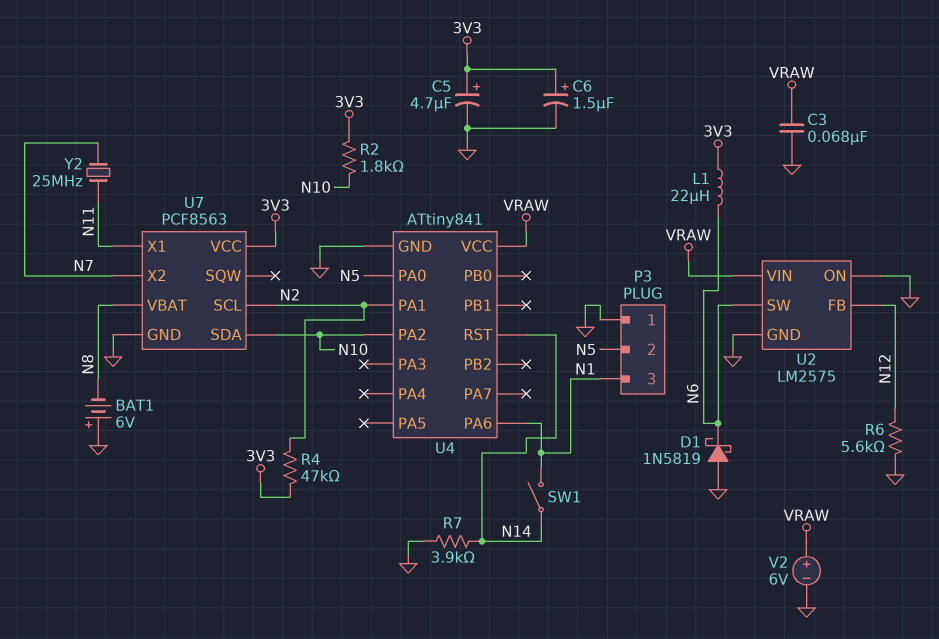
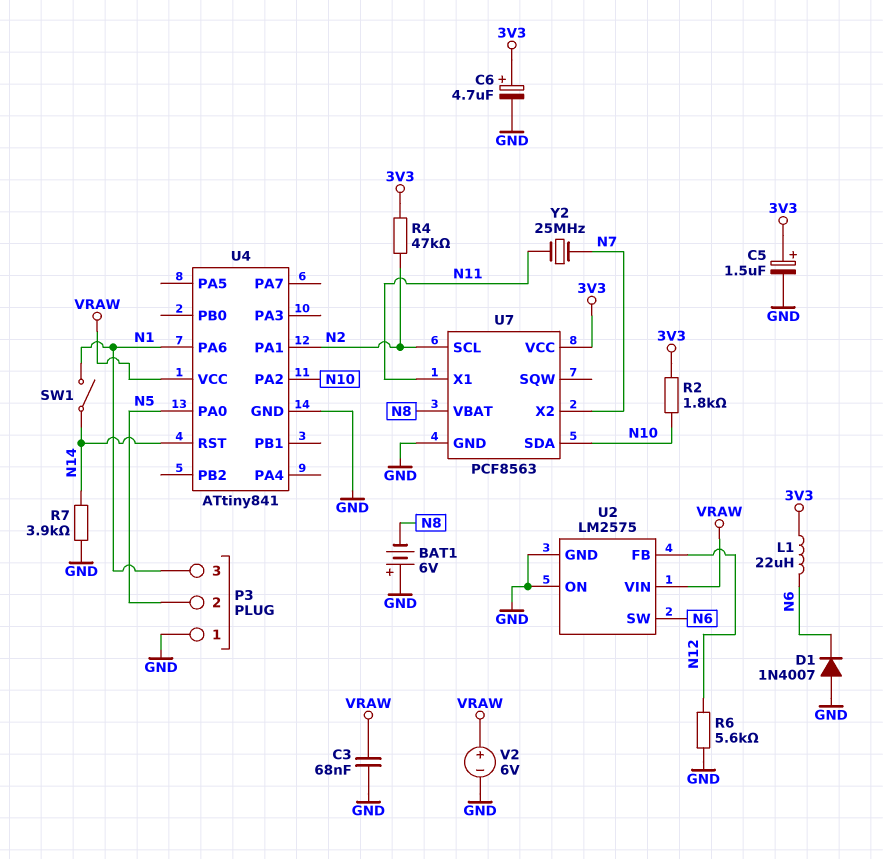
C5: 4.7uF (plus 3V3, minus GND) -> 1.5uF (plus 3V3, minus GND)
C6: 1.5uF (plus 3V3, minus GND) -> 4.7uF (plus 3V3, minus GND)
D1: schottky 1N5819 (A GND, K N6) -> diode 1N4007 (A GND, K N6)

